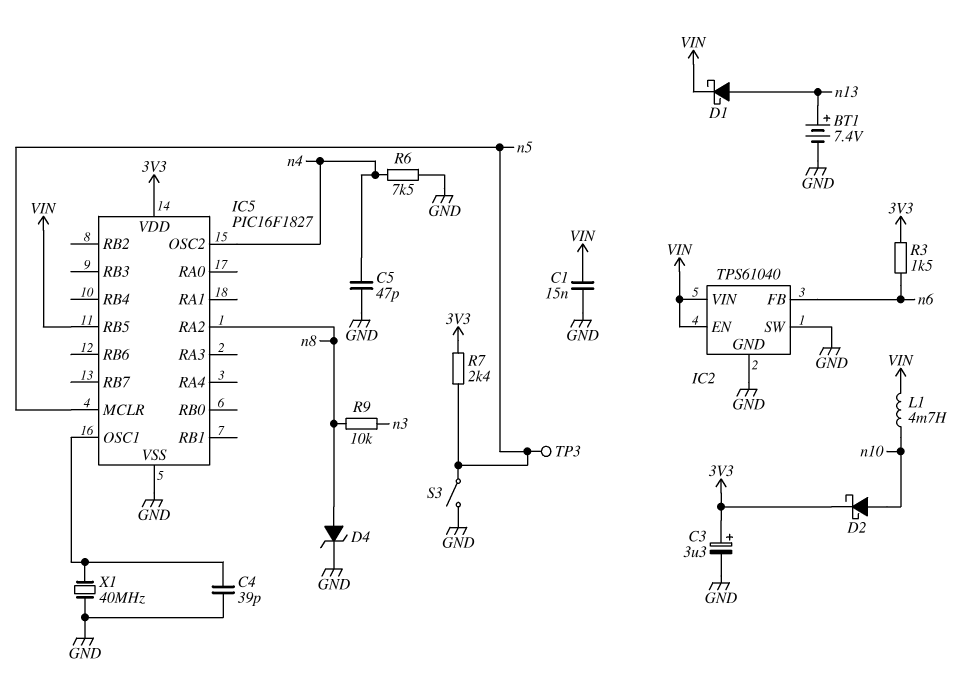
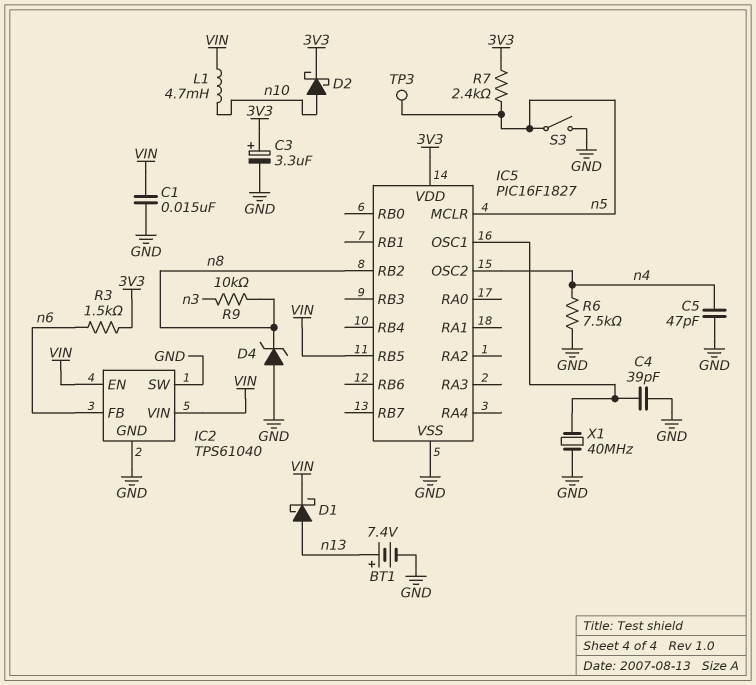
D4: zener (A n8, K GND) -> zener (A GND, K n8)
IC5 pin RA2: n8 -> none
IC5 pin RB2: none -> n8

